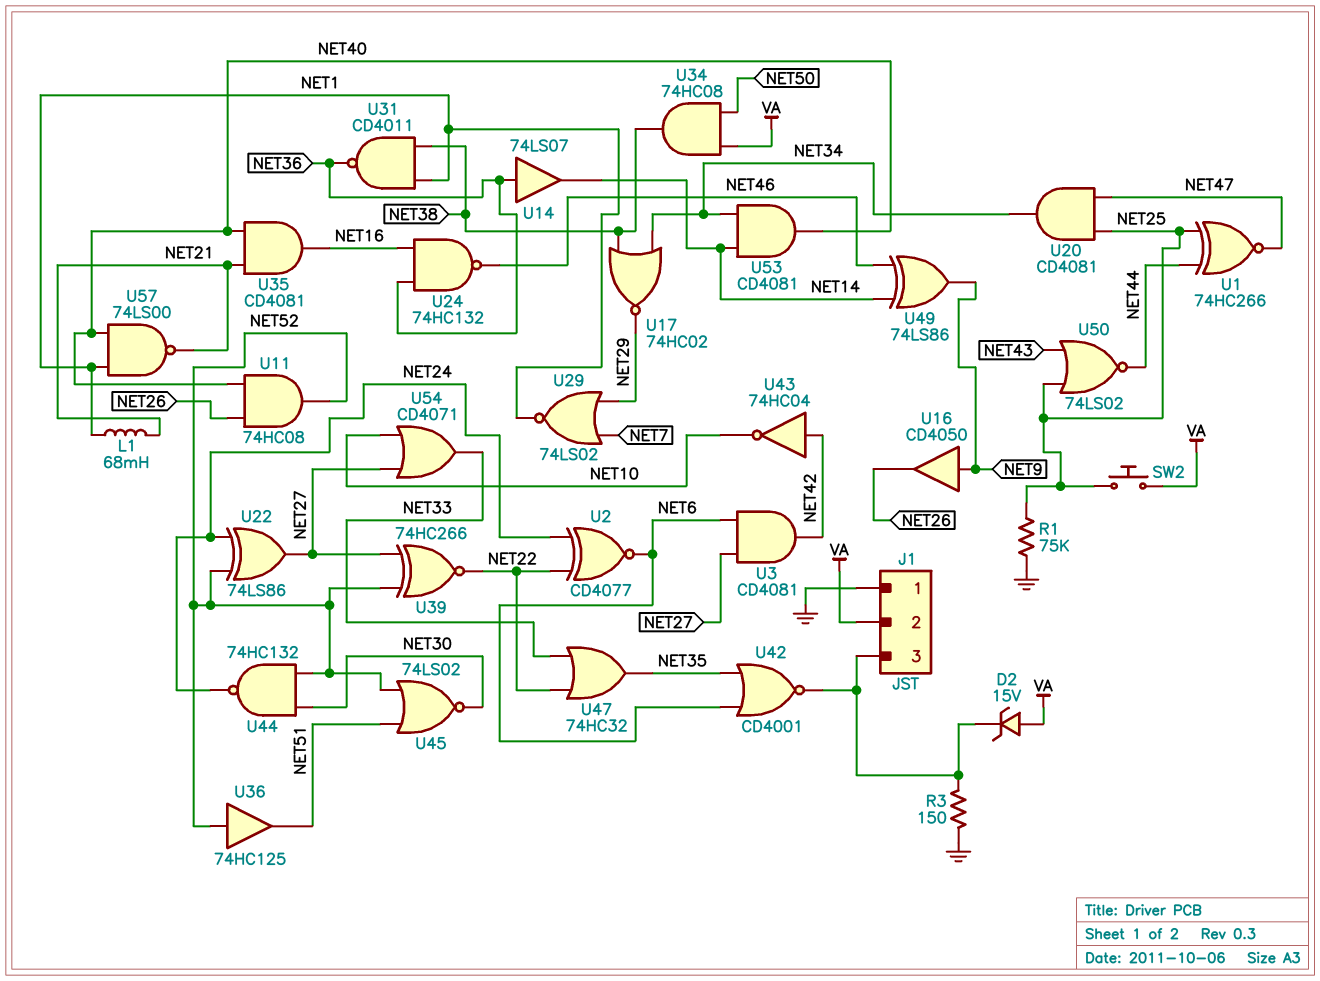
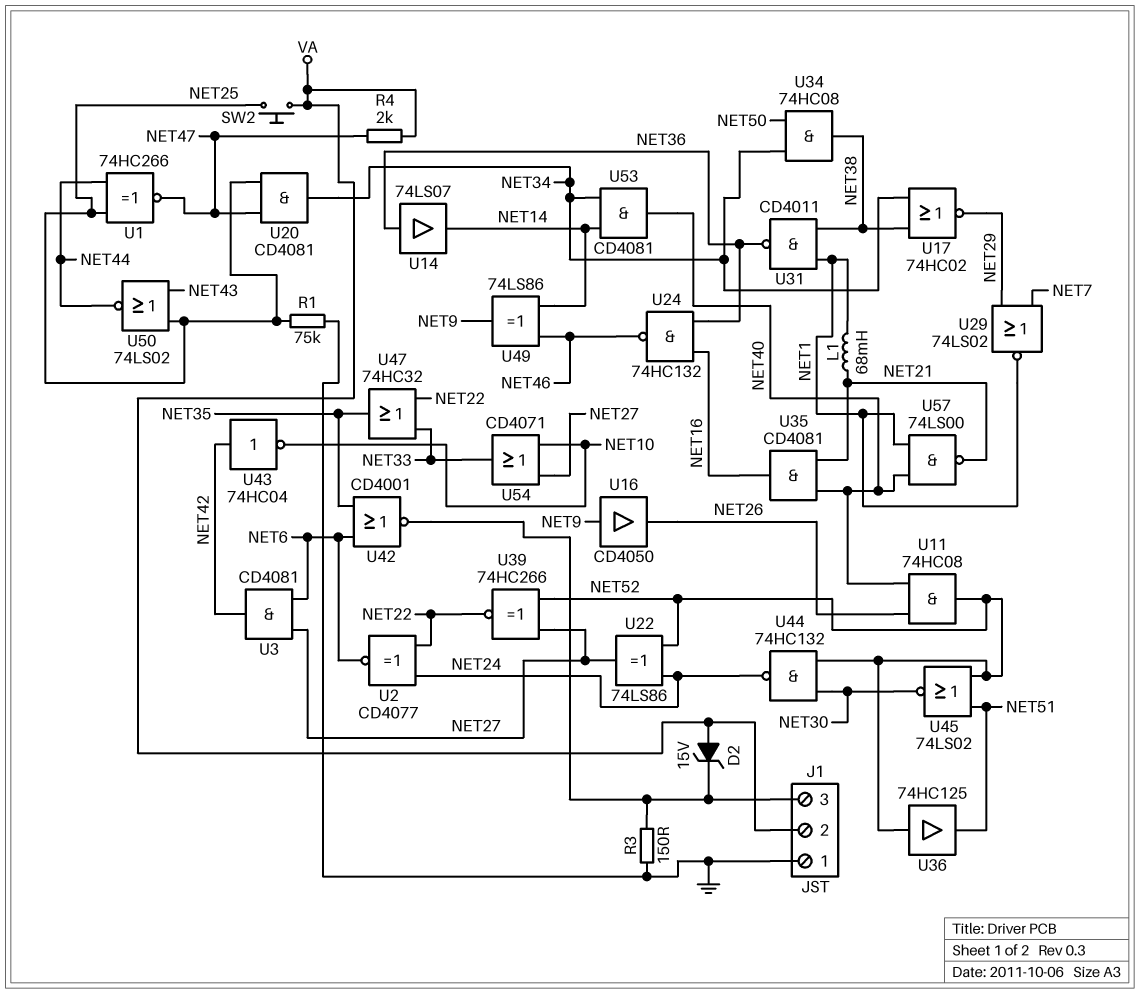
R4: none -> 2k (NET47, VA)
U34: AND 74HC08 (in NET50, in VA, out NET38) -> AND 74HC08 (in NET34, in NET50, out NET38)

